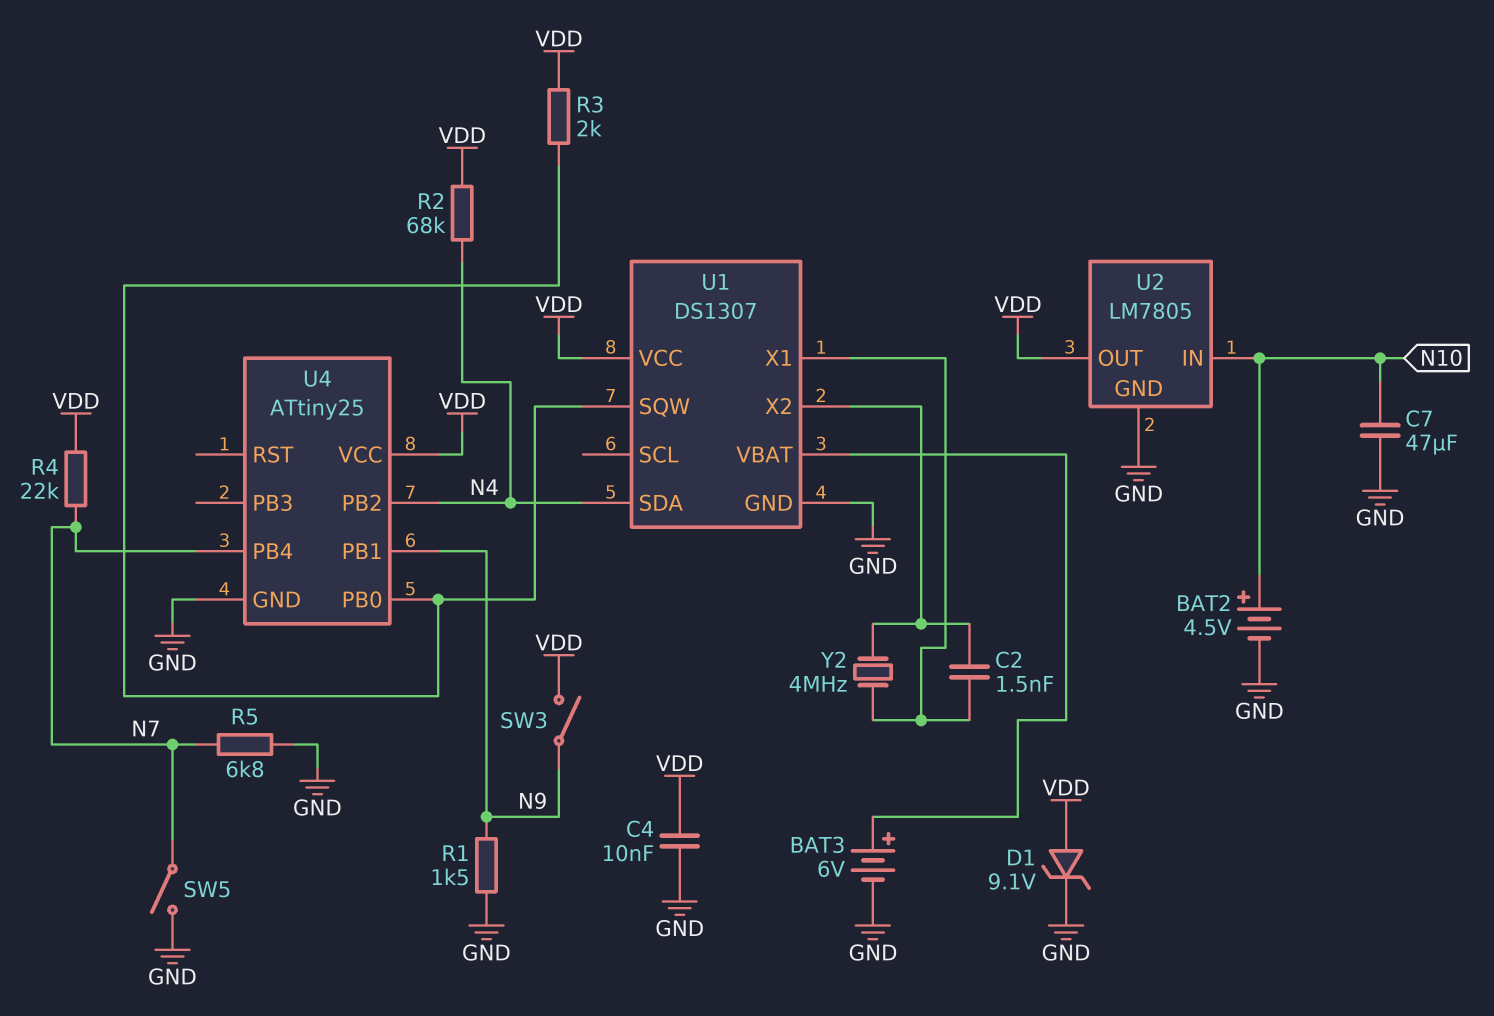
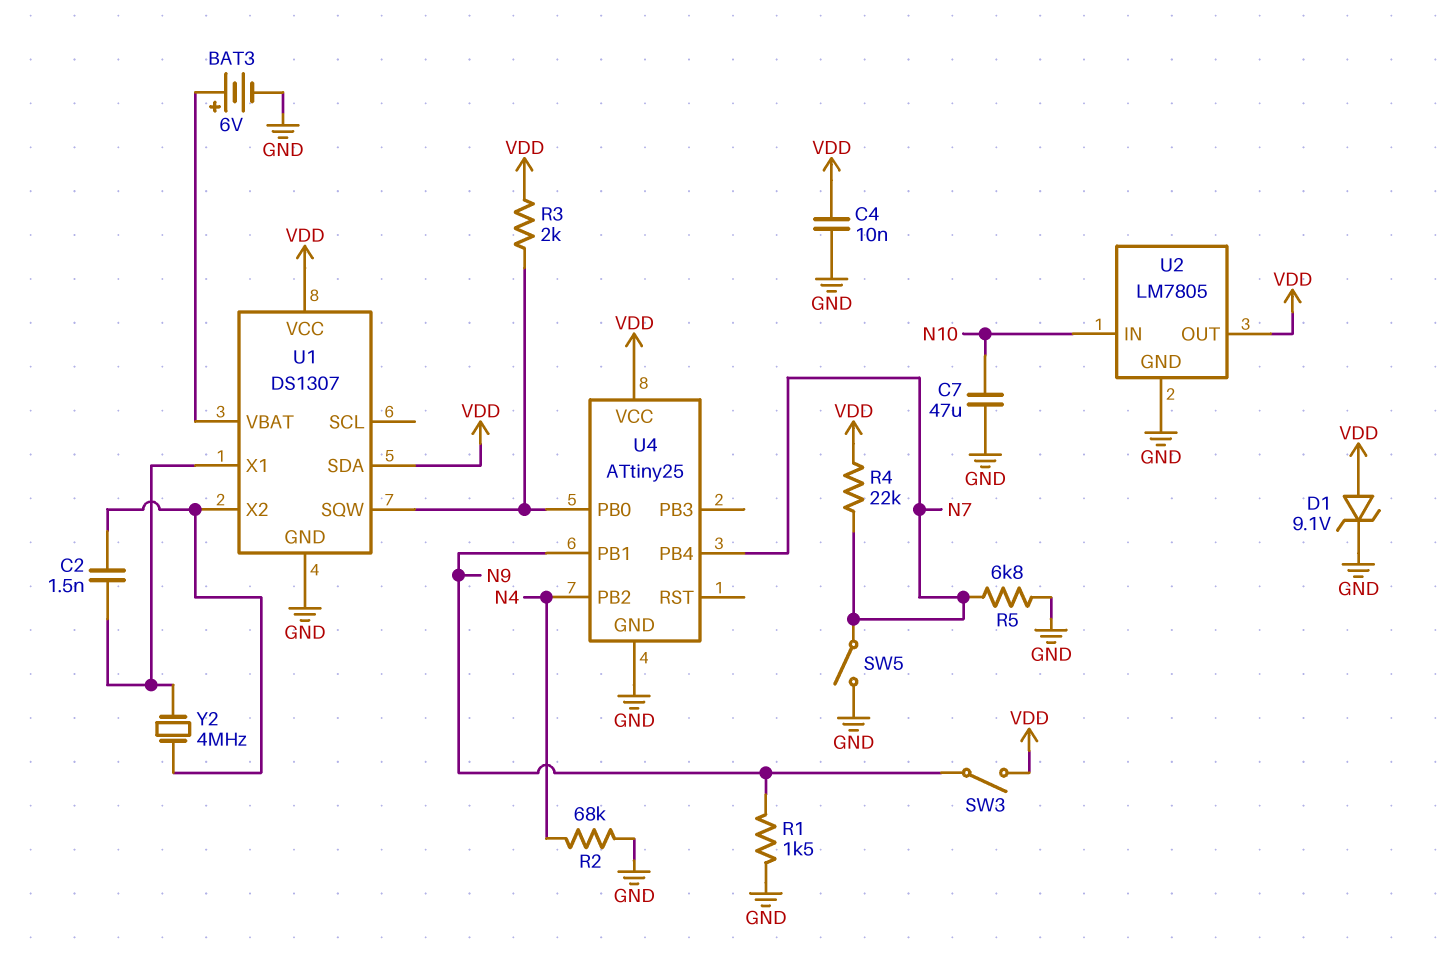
BAT2: 4.5V (plus N10, minus GND) -> none
R2: 68k (N4, VDD) -> 68k (GND, N4)
U1 pin SDA: N4 -> VDD

